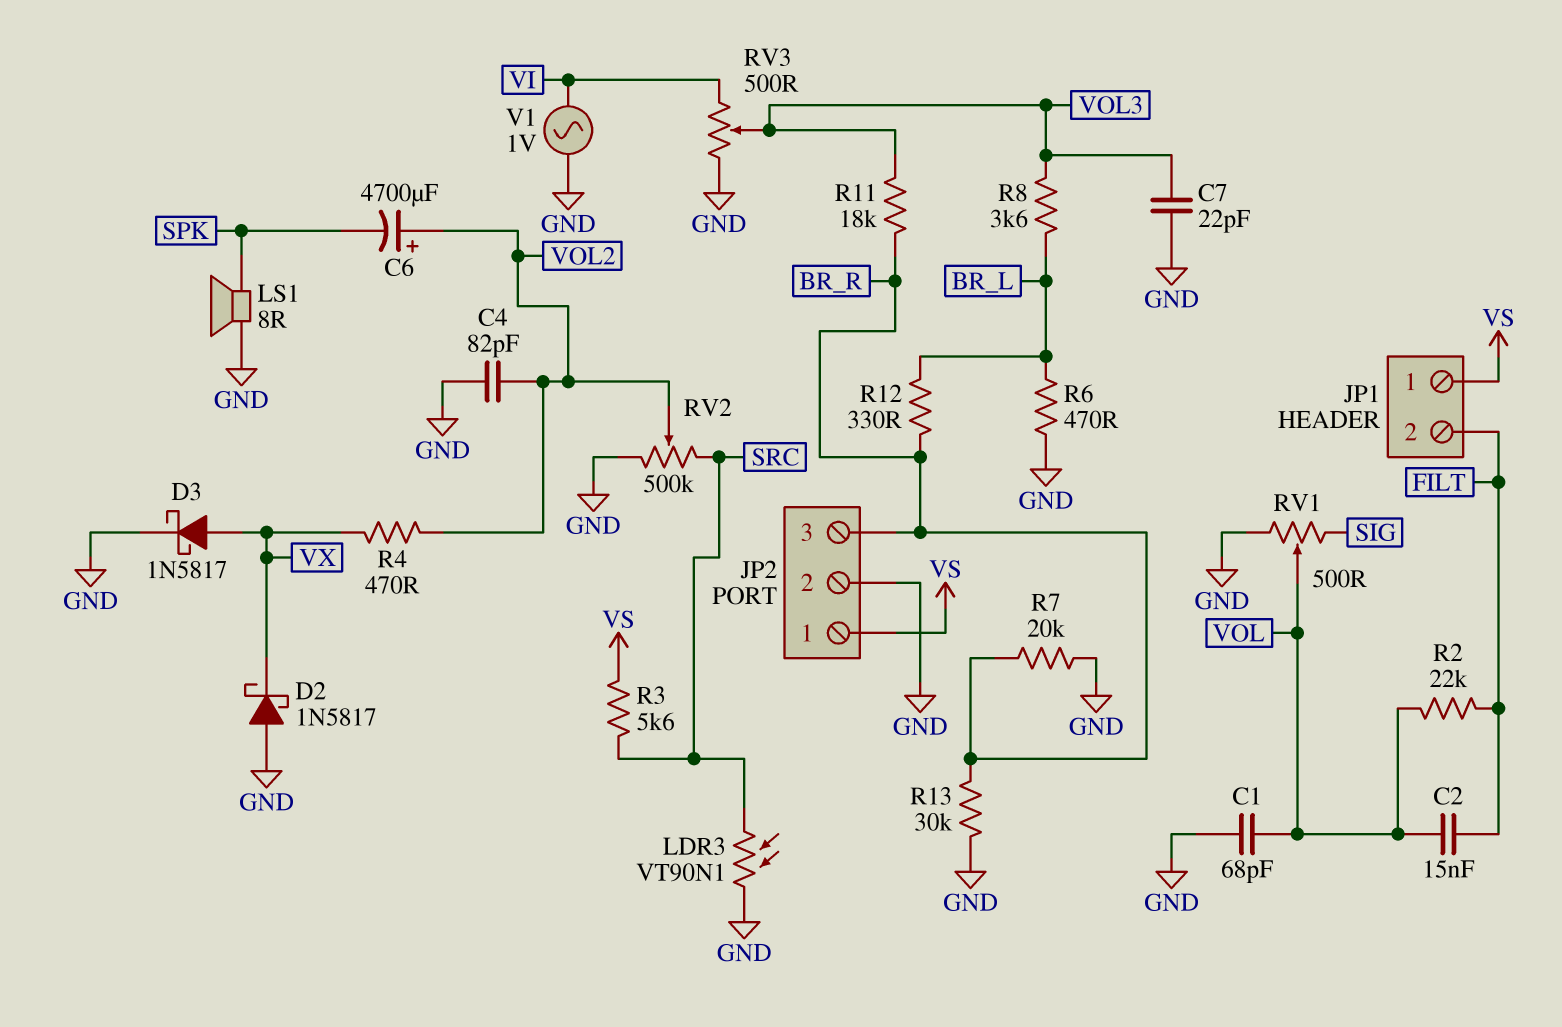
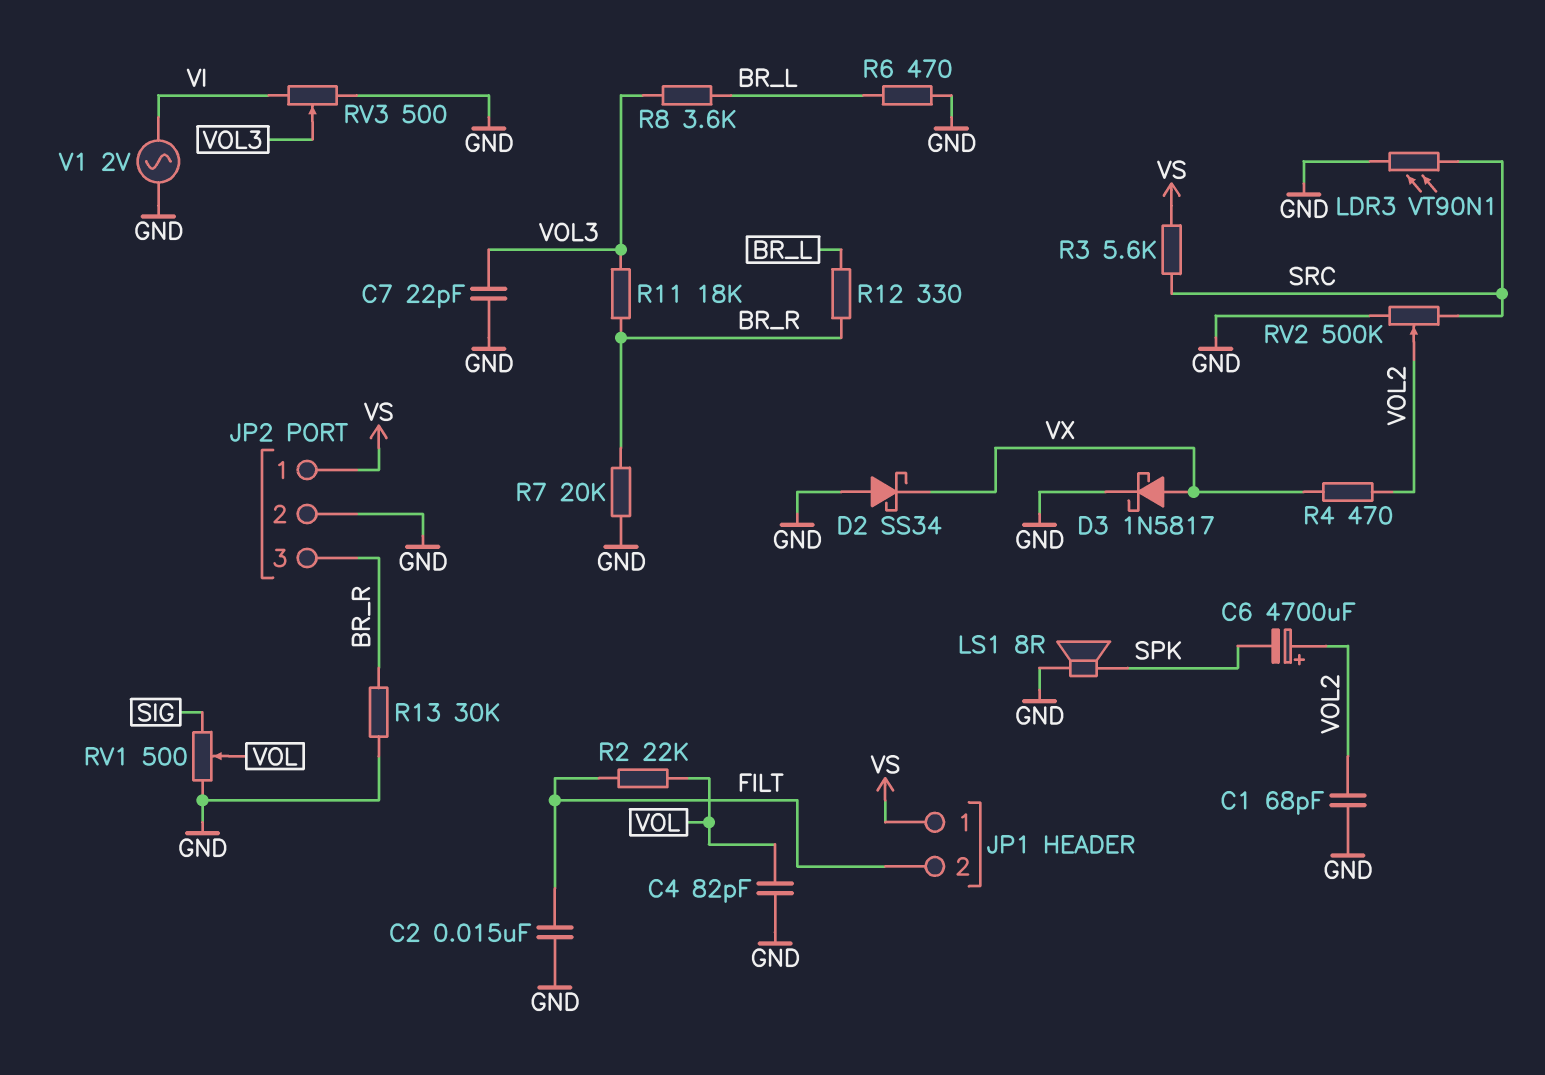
C1: 68pF (GND, VOL) -> 68pF (GND, VOL2)
C2: 15nF (FILT, VOL) -> 15nF (FILT, GND)
C4: 82pF (GND, VOL2) -> 82pF (GND, VOL)
D2: schottky 1N5817 (A GND, K VX) -> schottky SS34 (A GND, K VX)
V1: AC 1V (GND, VI) -> AC 2V (GND, VI)

